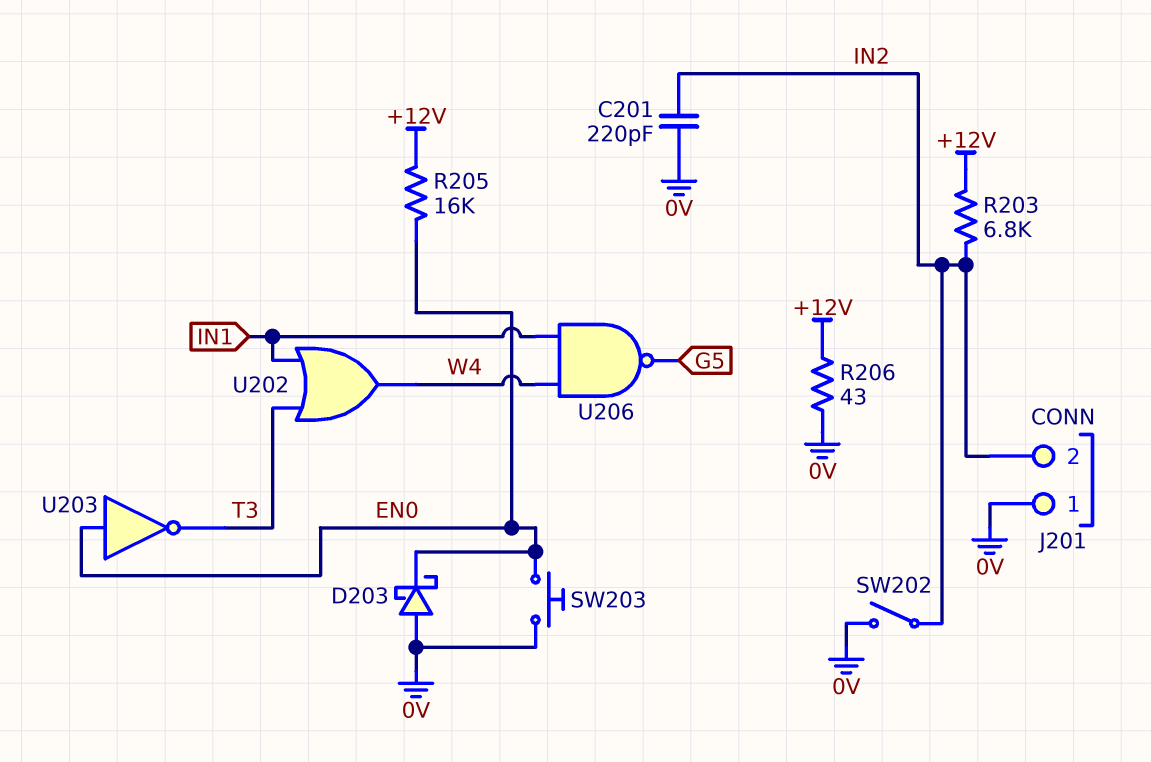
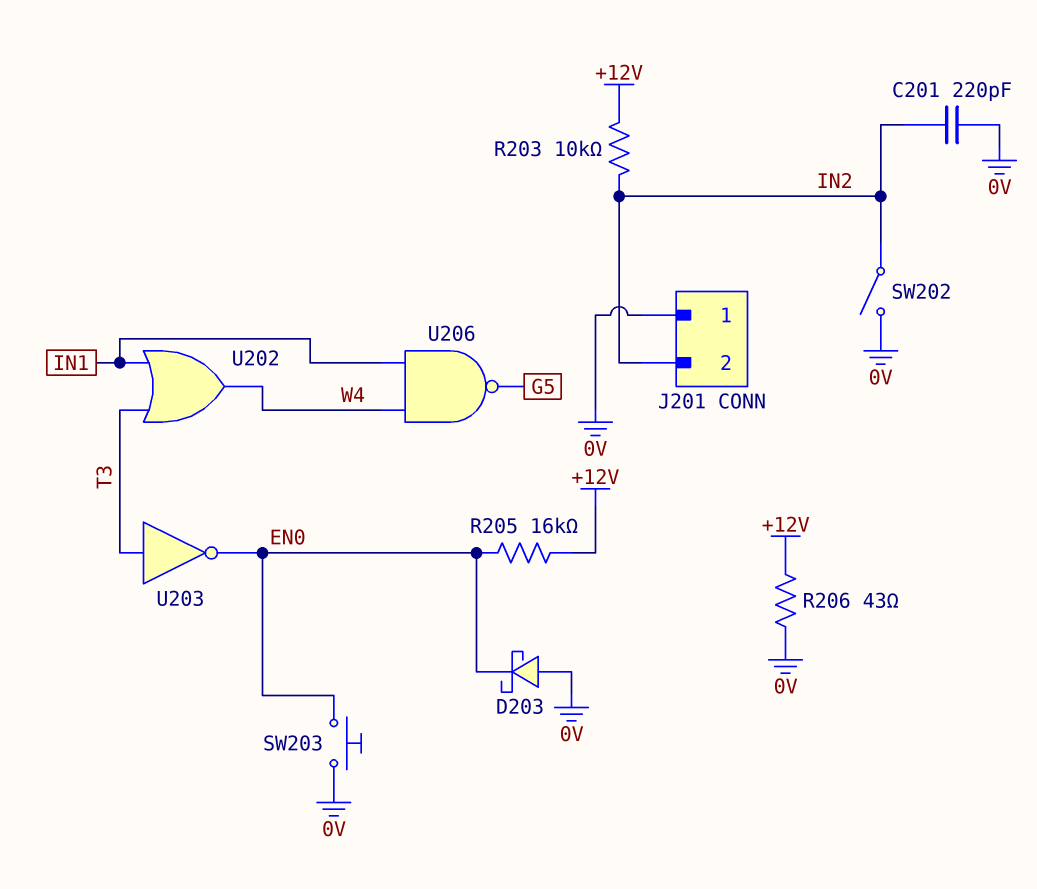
R203: 6.8k (+12V, IN2) -> 10k (+12V, IN2)
U203: NOT (in EN0, out T3) -> NOT (in T3, out EN0)

